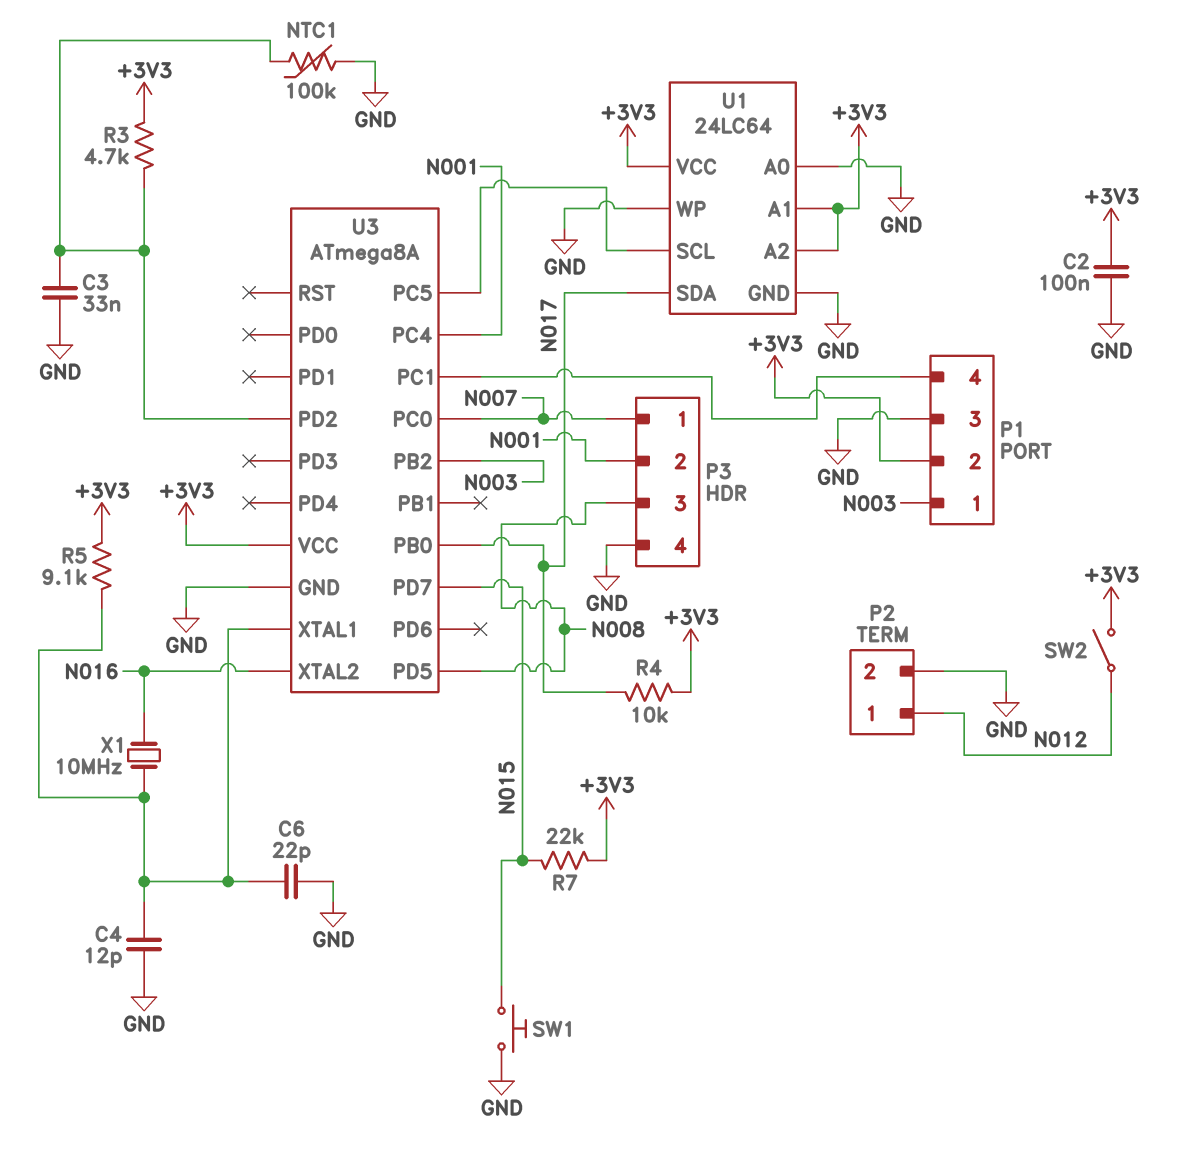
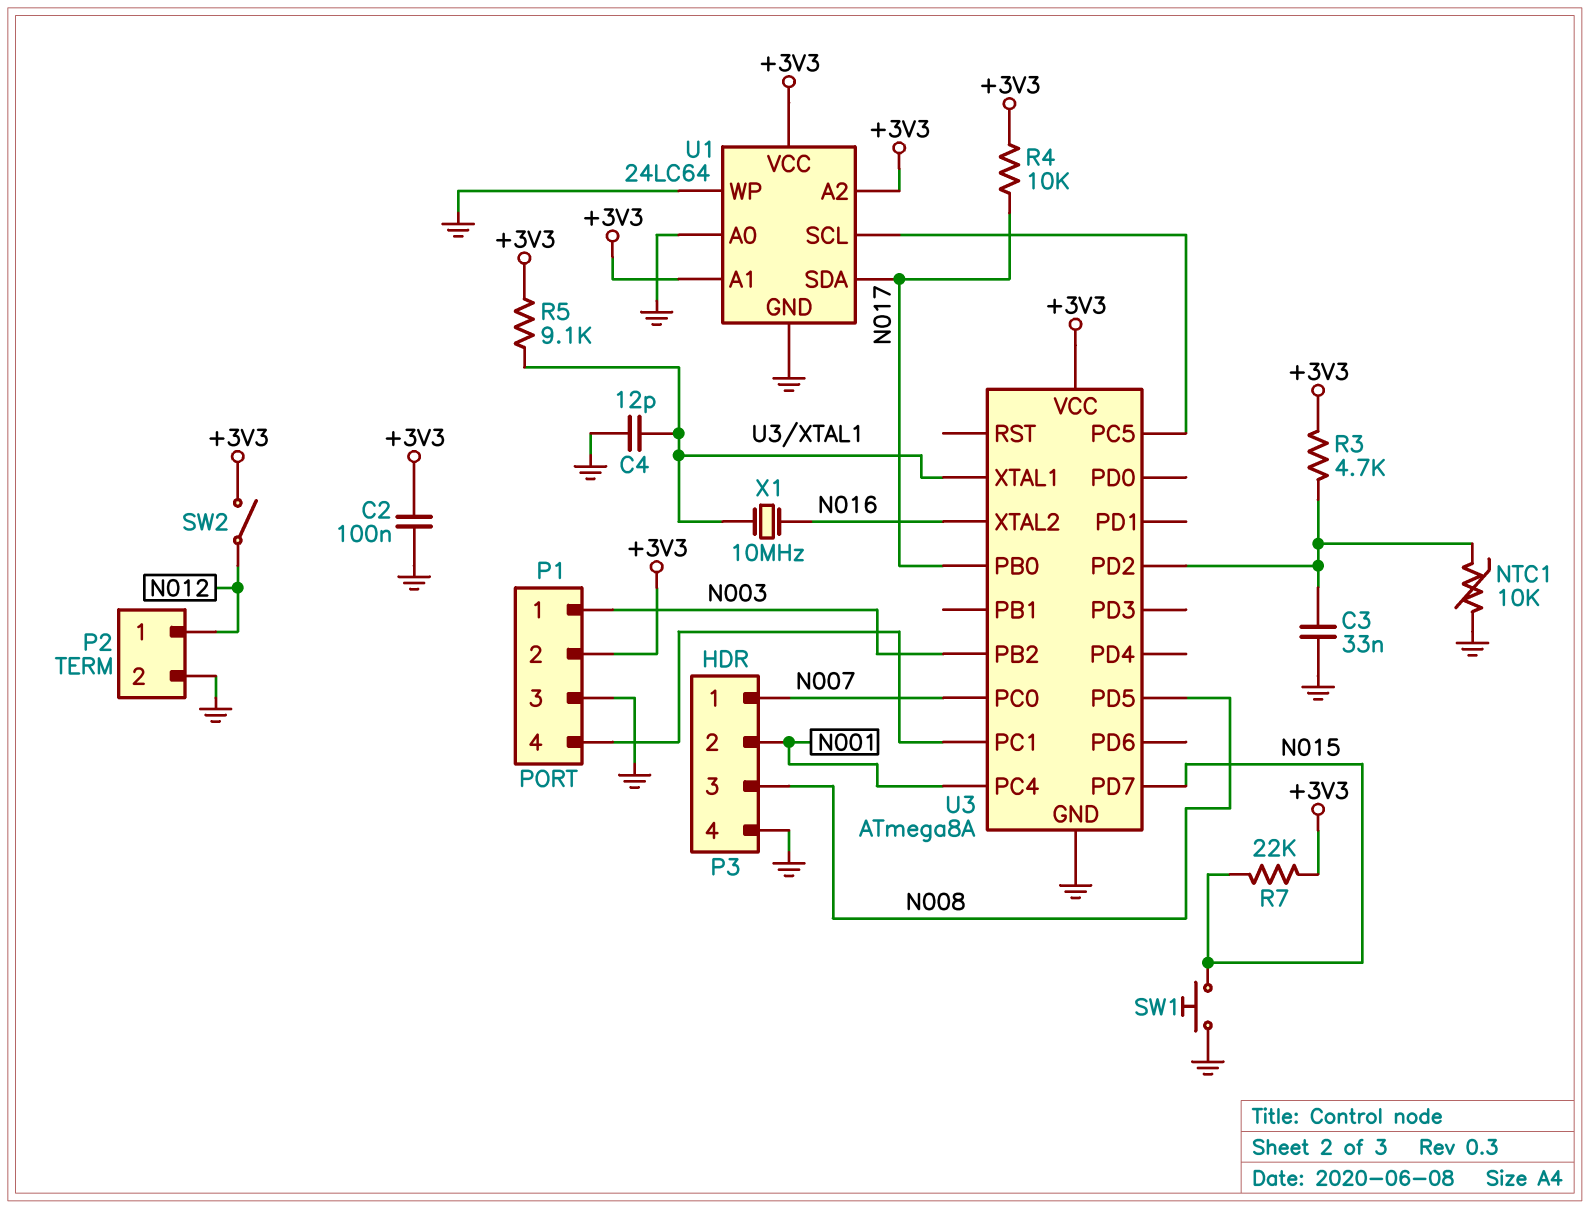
C6: 22pF (GND, U3/XTAL1) -> none
NTC1: 100k (GND, U3/PD2) -> 10k (GND, U3/PD2)

